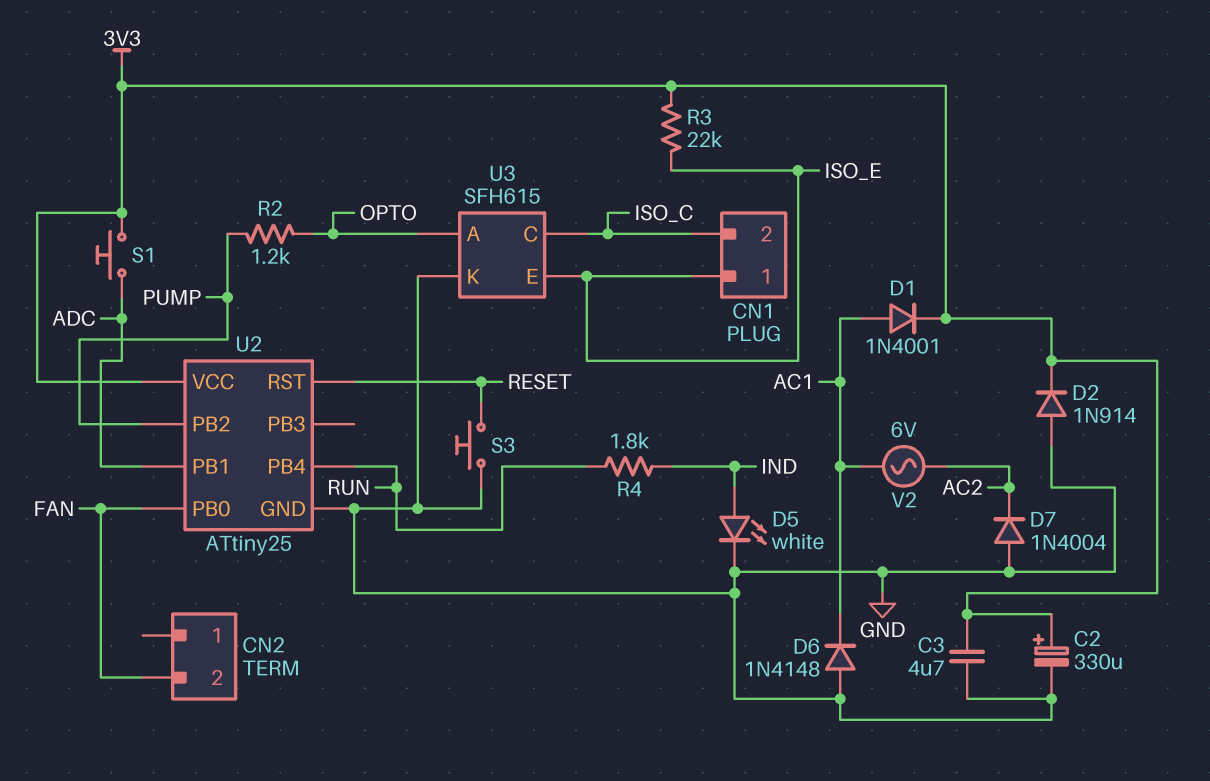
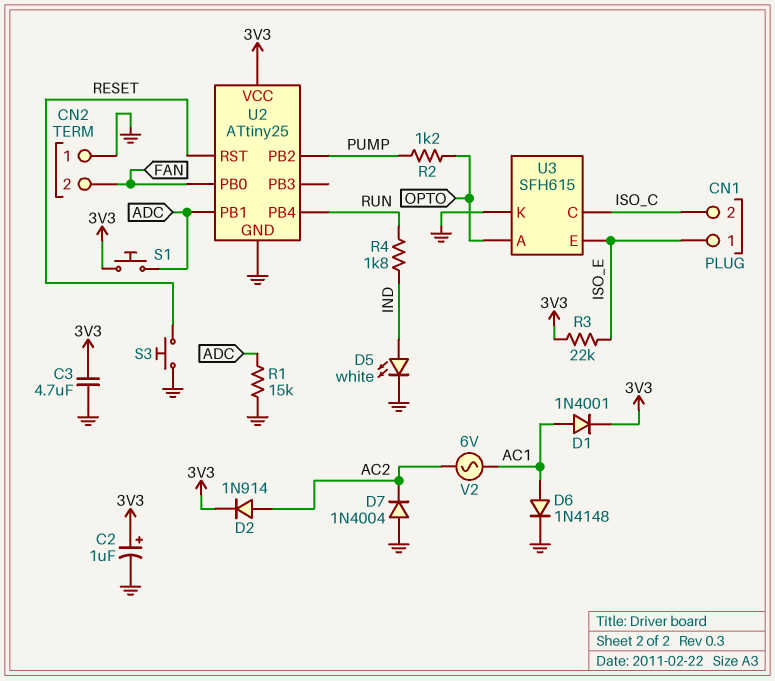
C2: 330uF (plus 3V3, minus GND) -> 1uF (plus 3V3, minus GND)
CN2 pin 1: none -> GND
D2: diode 1N914 (A GND, K 3V3) -> diode 1N914 (A AC2, K 3V3)
D6: diode 1N4148 (A GND, K AC1) -> diode 1N4148 (A AC1, K GND)
R1: none -> 15k (ADC, GND)

